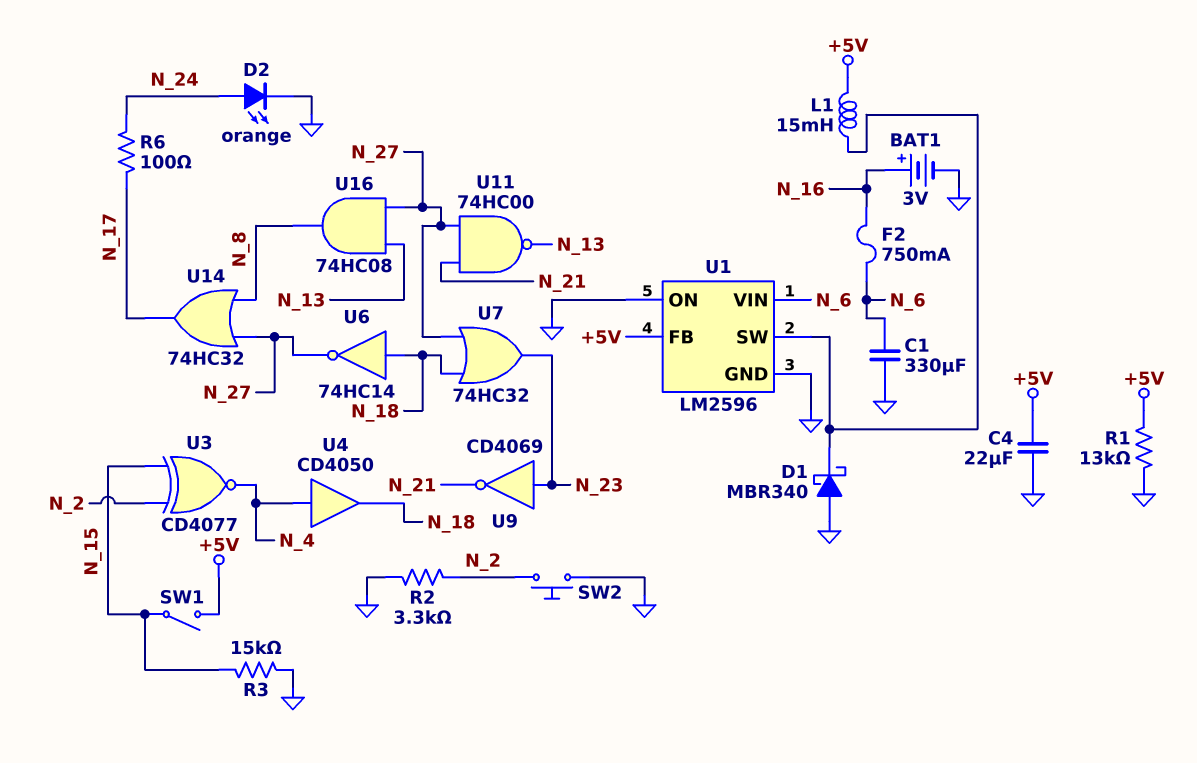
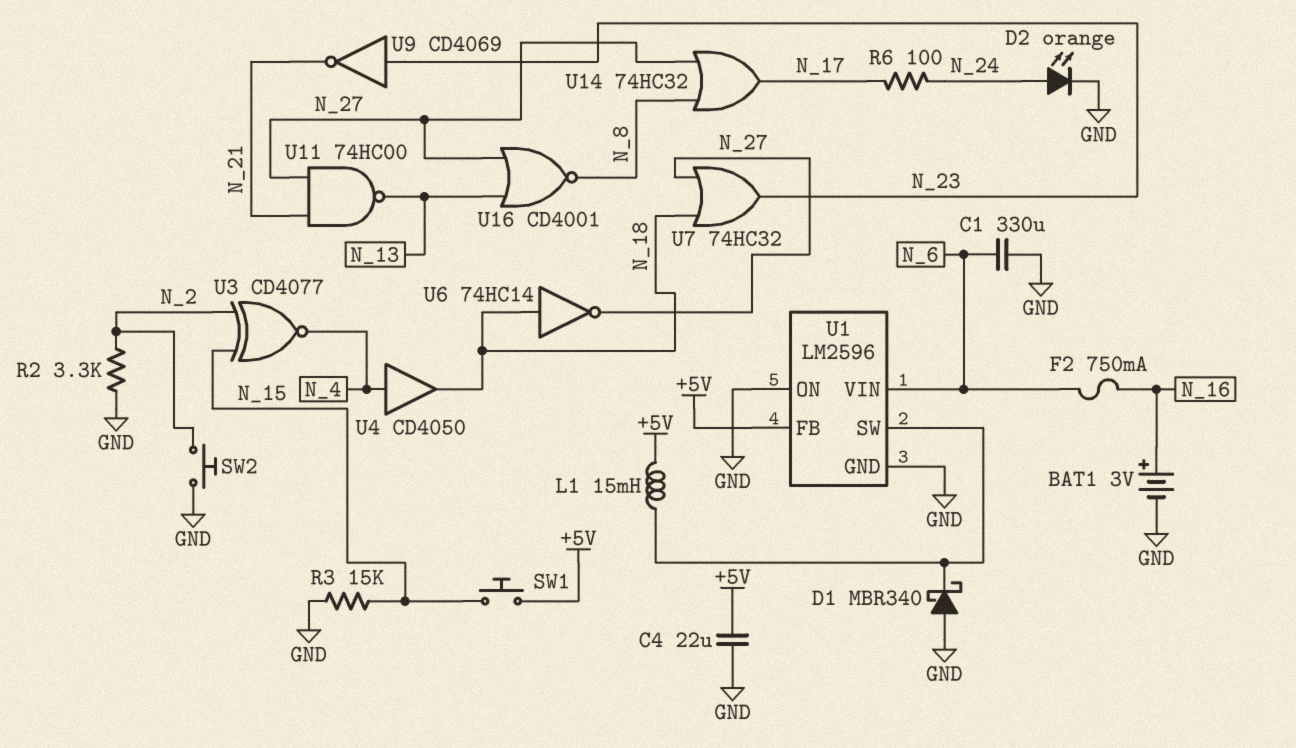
R1: 13k (+5V, GND) -> none
SW1: switch (+5V, N_15) -> button (+5V, N_15)
U16: AND 74HC08 (in N_13, in N_27, out N_8) -> NOR CD4001 (in N_13, in N_27, out N_8)

